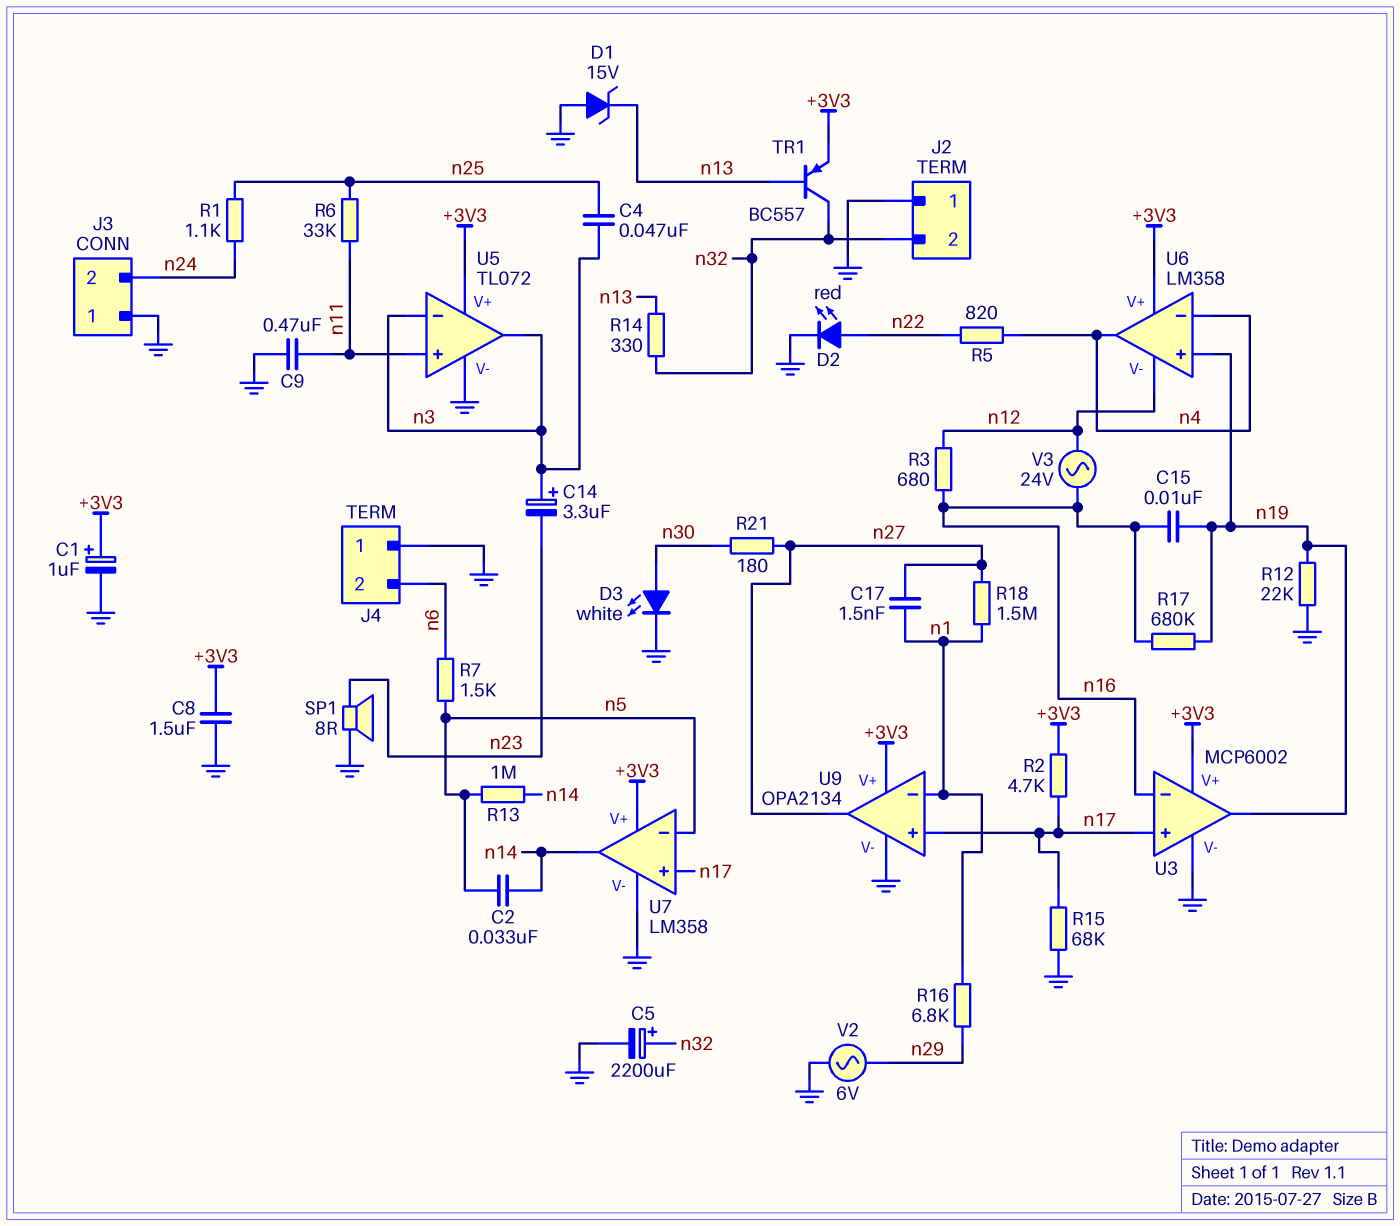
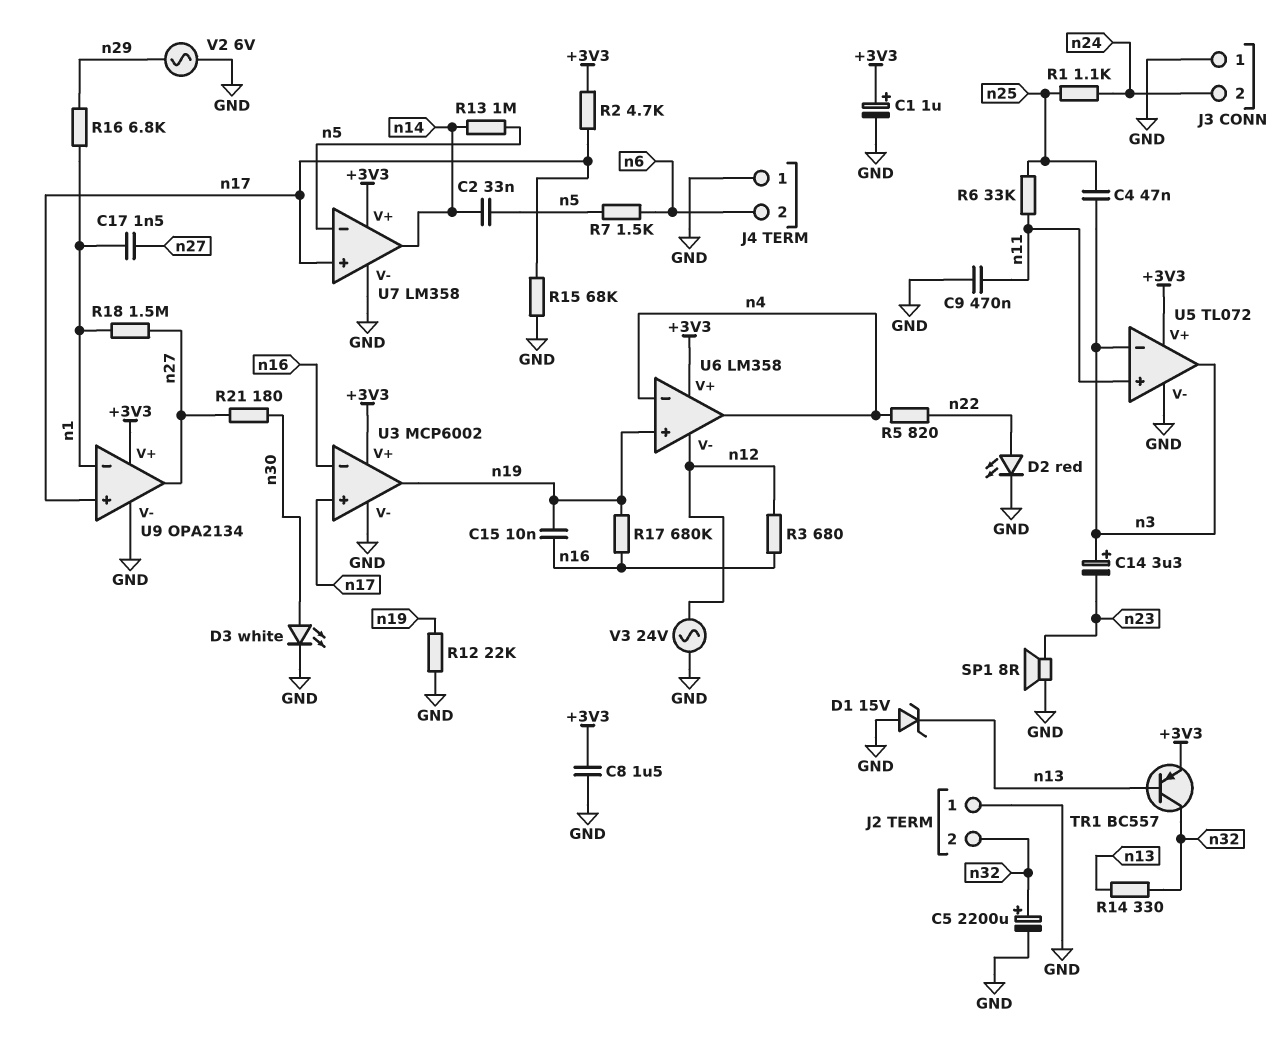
V3: AC 24V (n12, n16) -> AC 24V (GND, n12)

